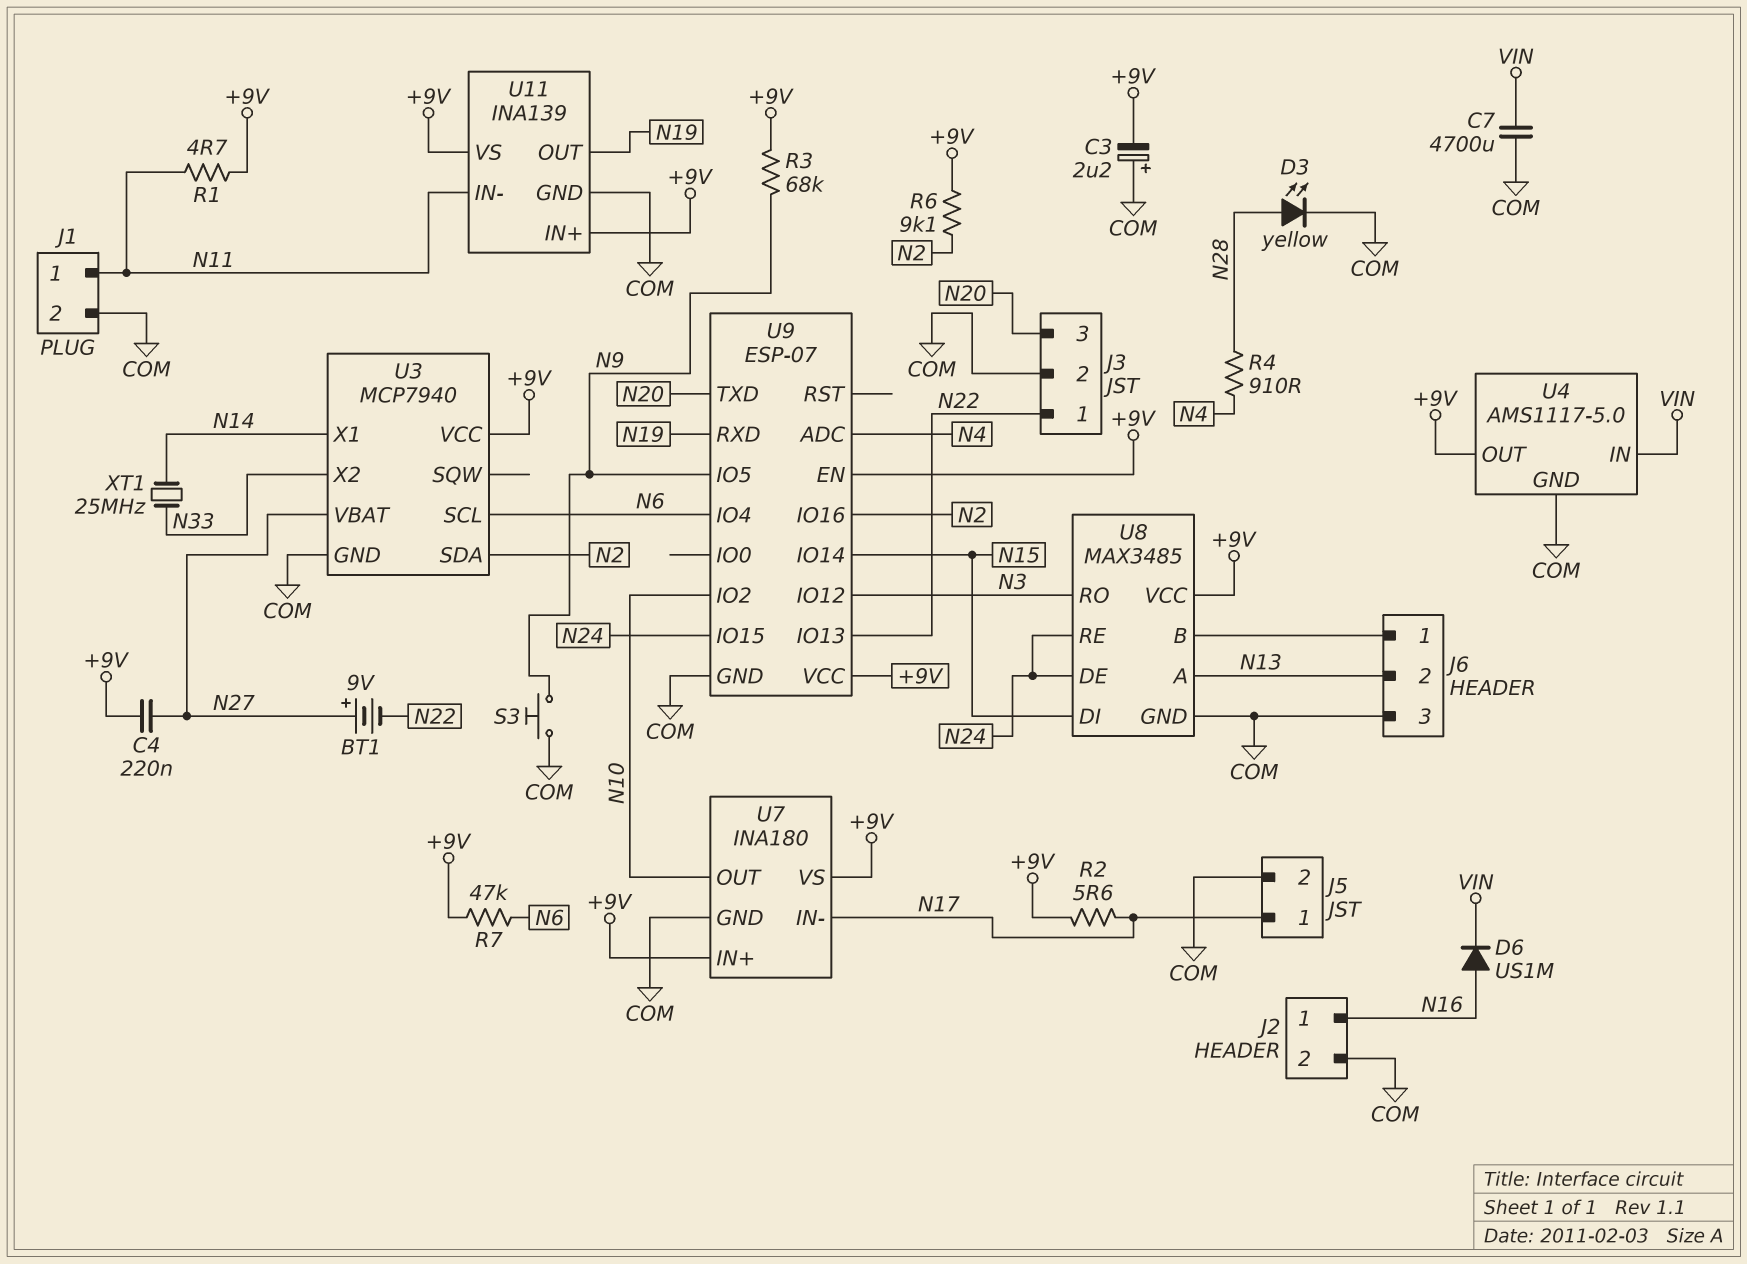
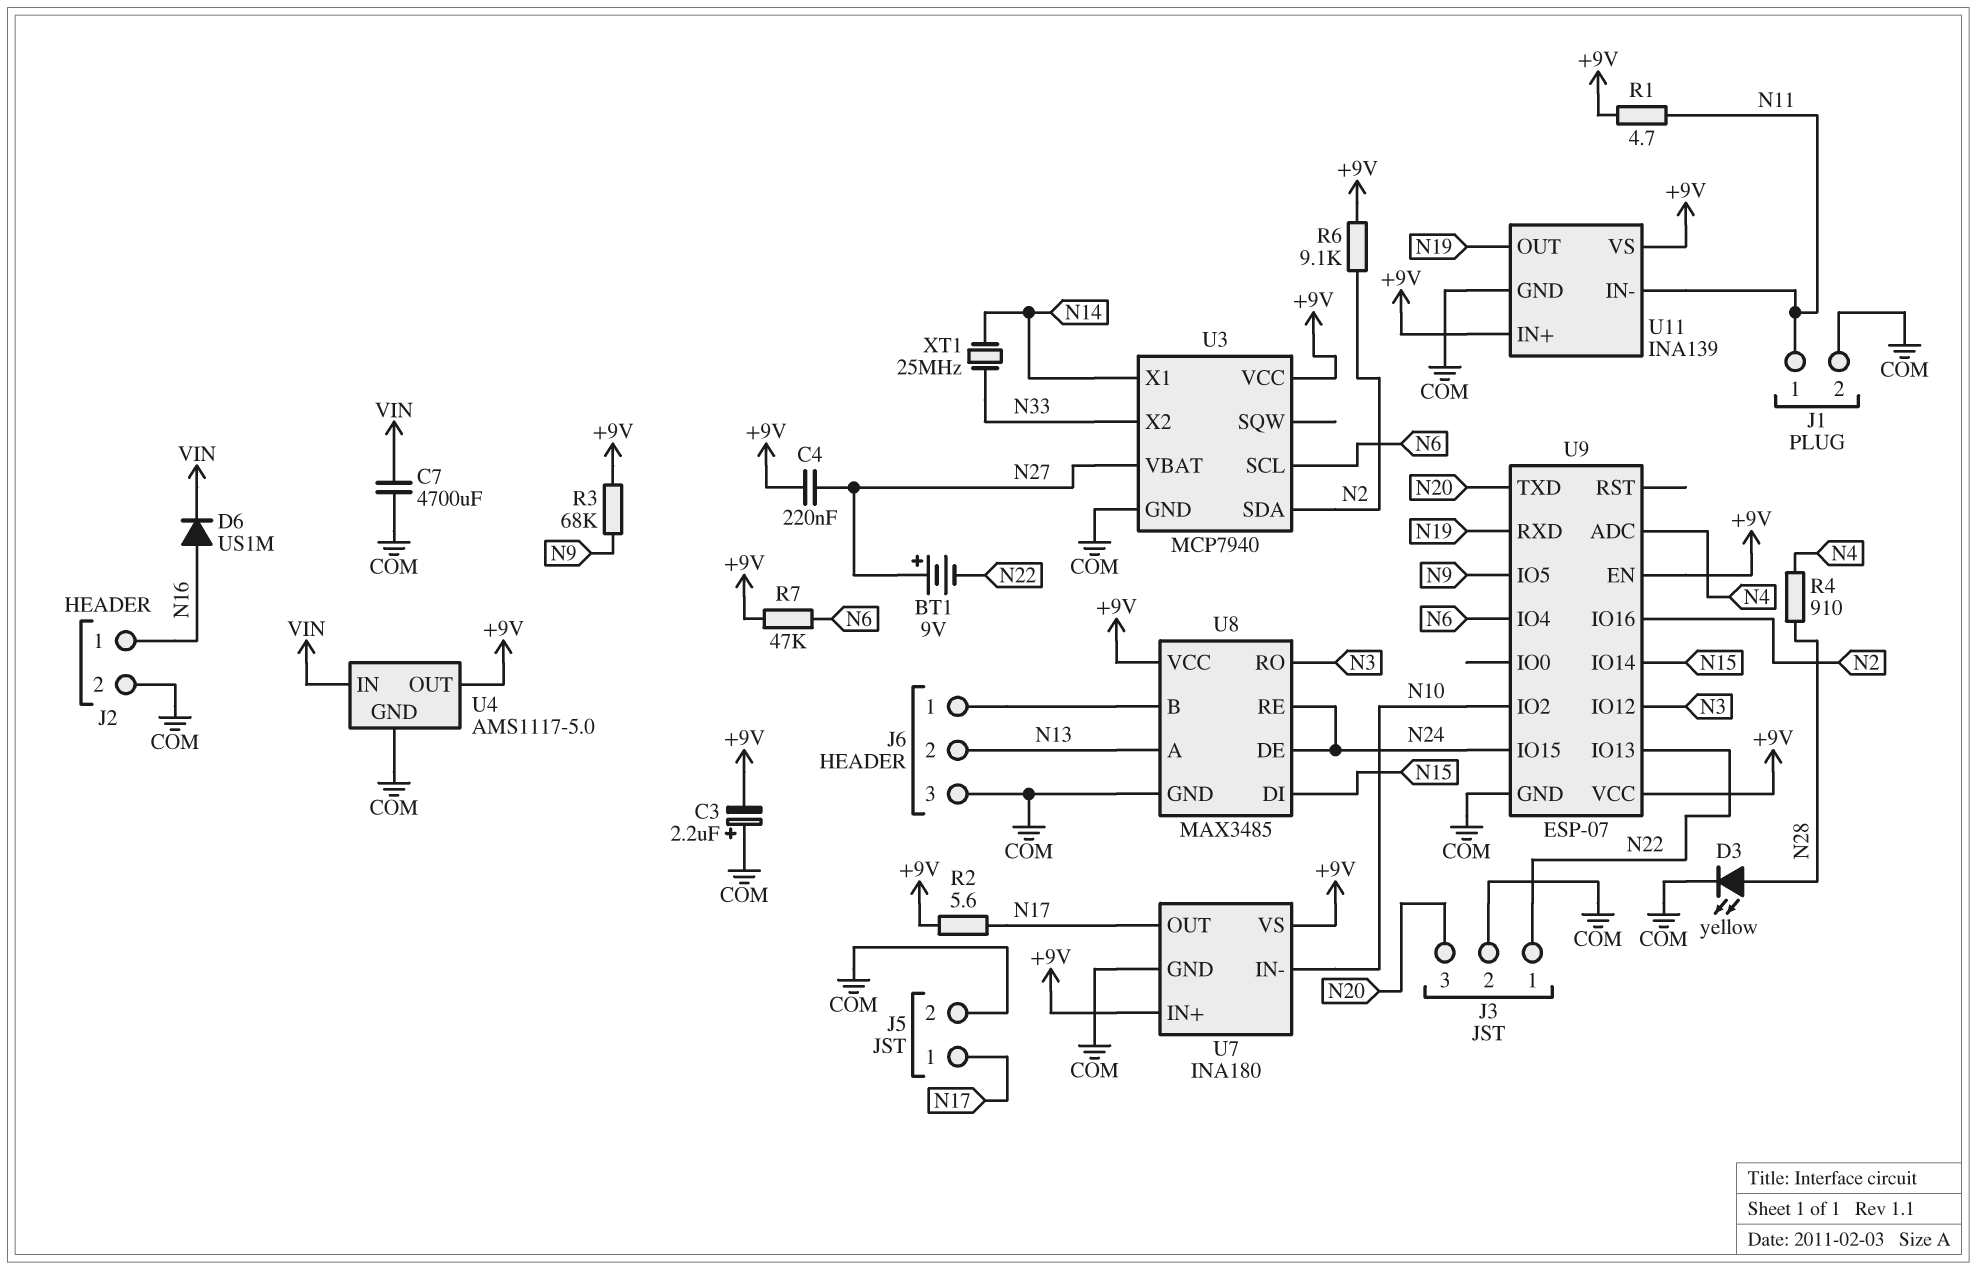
S3: button (COM, N9) -> none
U7 pin IN-: N17 -> N10
U7 pin OUT: N10 -> N17

